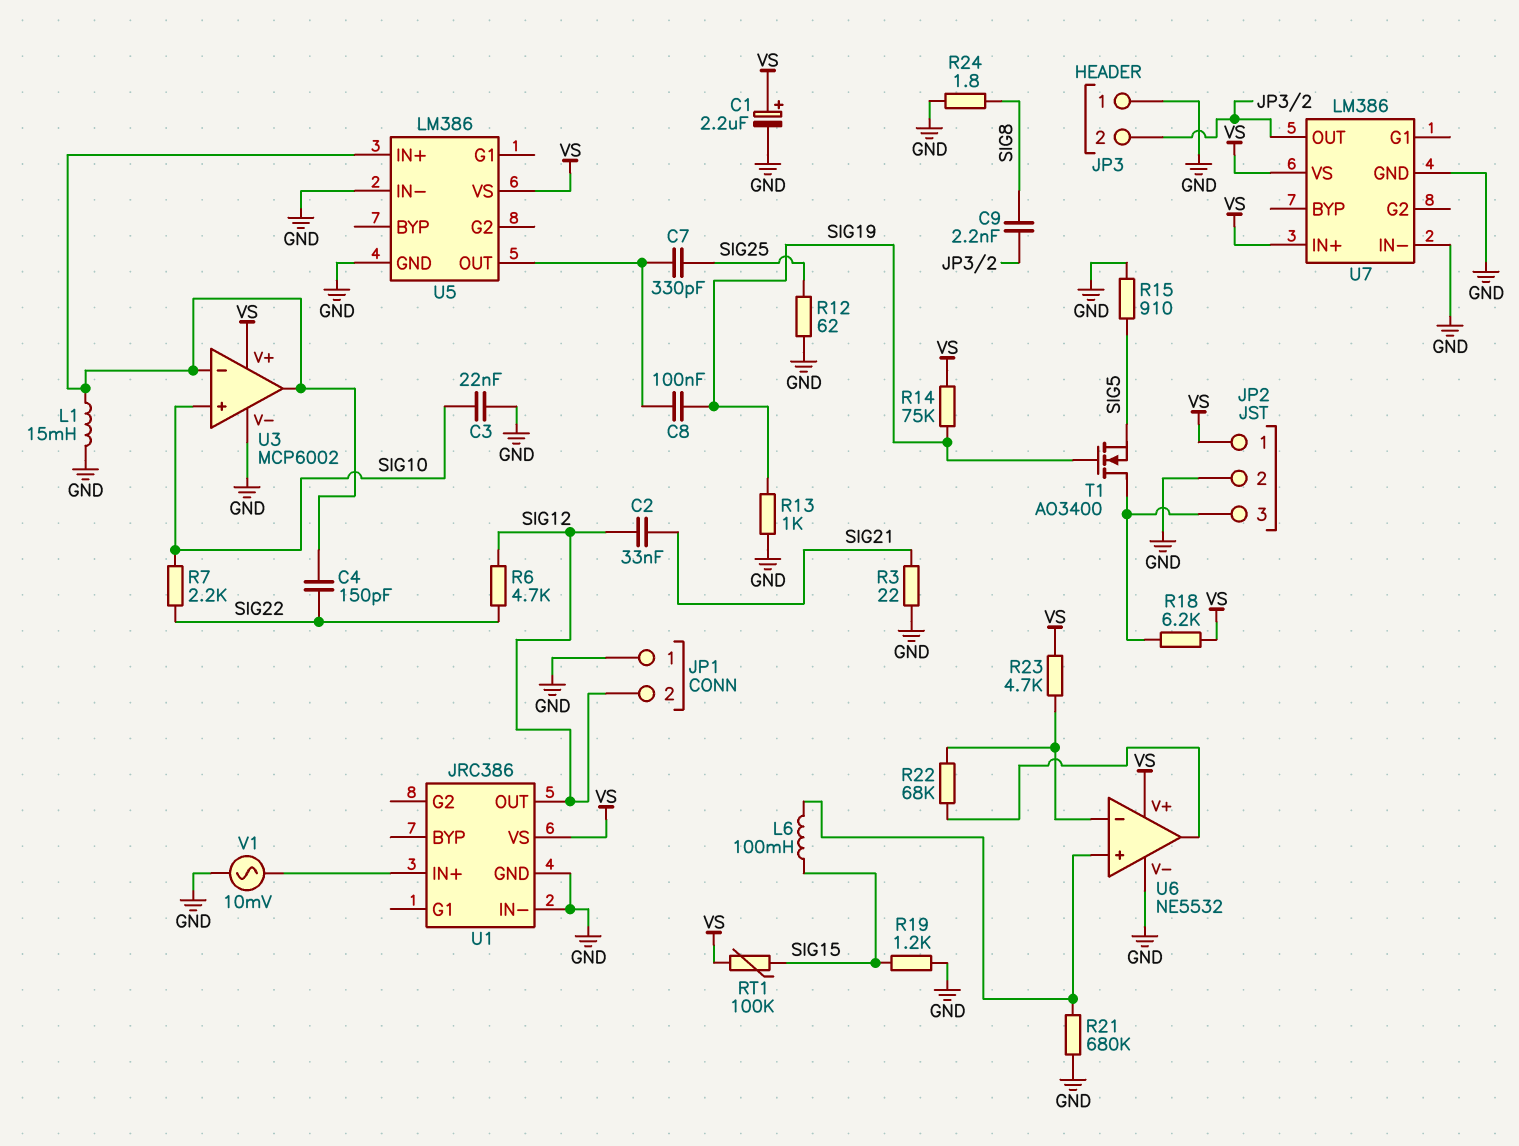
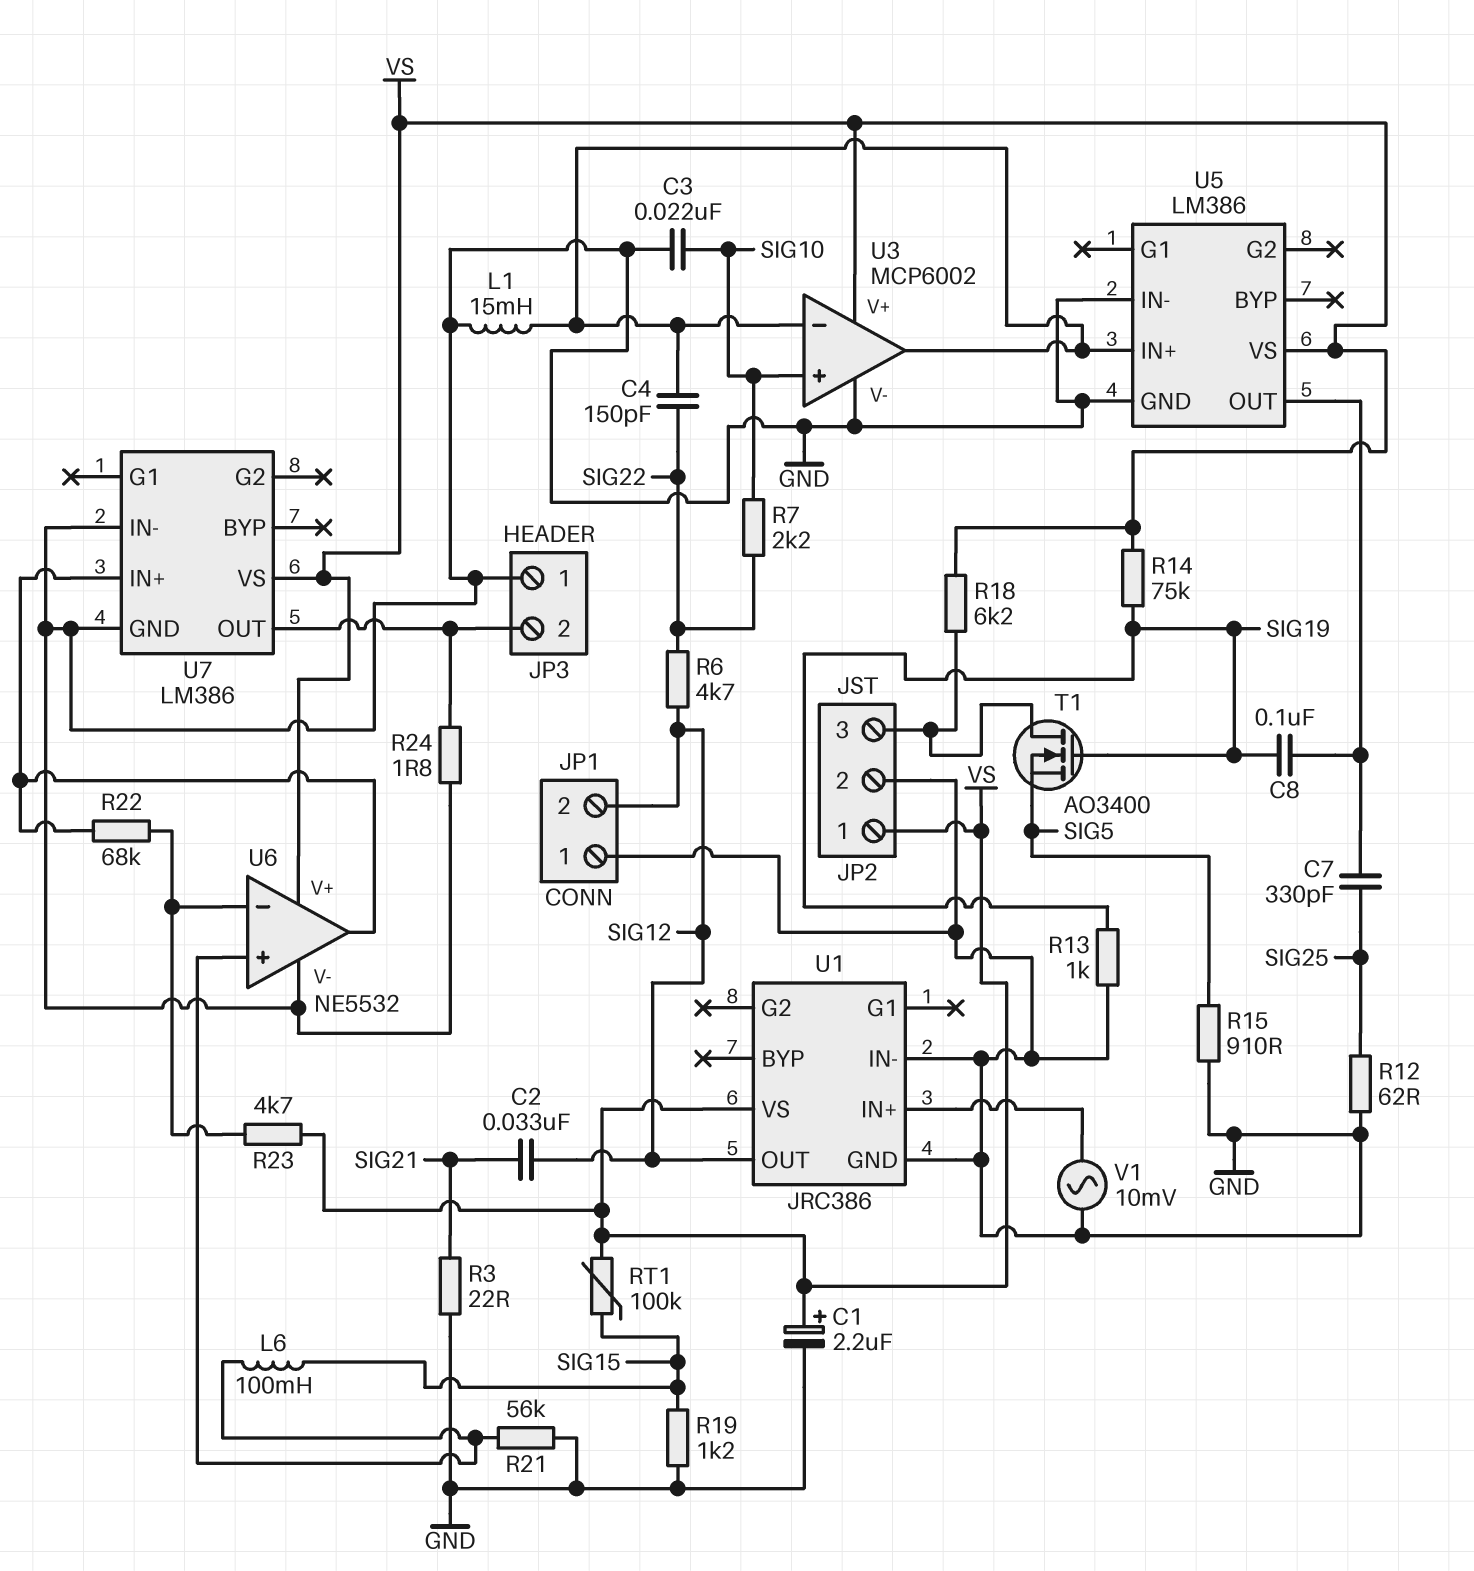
C9: 2.2nF (JP3/2, SIG8) -> none
R21: 680k (GND, U6/in+) -> 56k (GND, U6/in+)
R24: 1.8 (GND, SIG8) -> 1.8 (GND, JP3/2)
U7 pin IN+: VS -> U6/out

